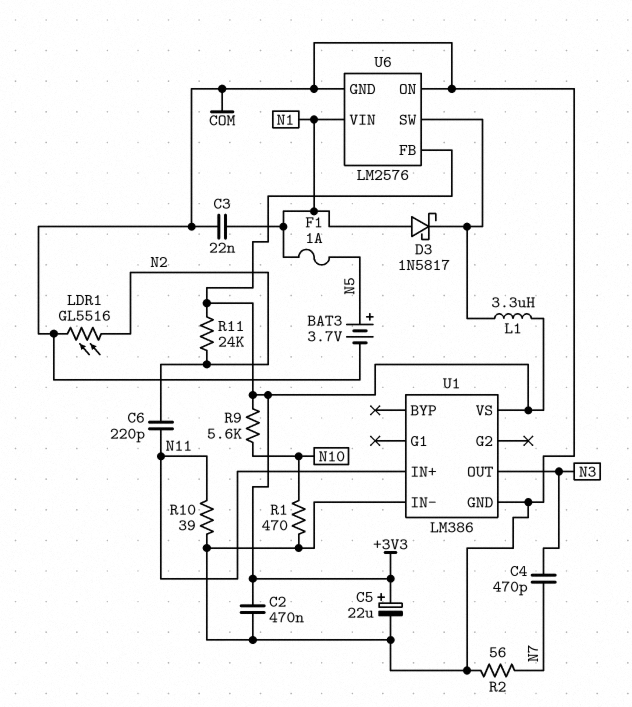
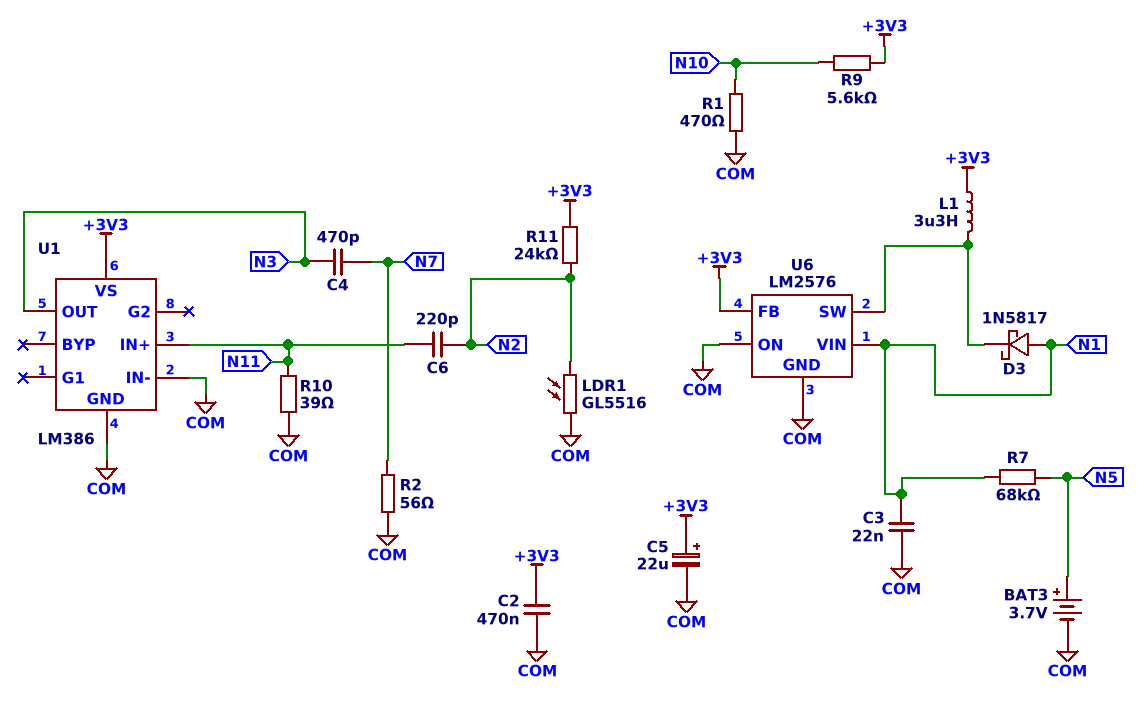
F1: 1A (N1, N5) -> none
R7: none -> 68k (N1, N5)

